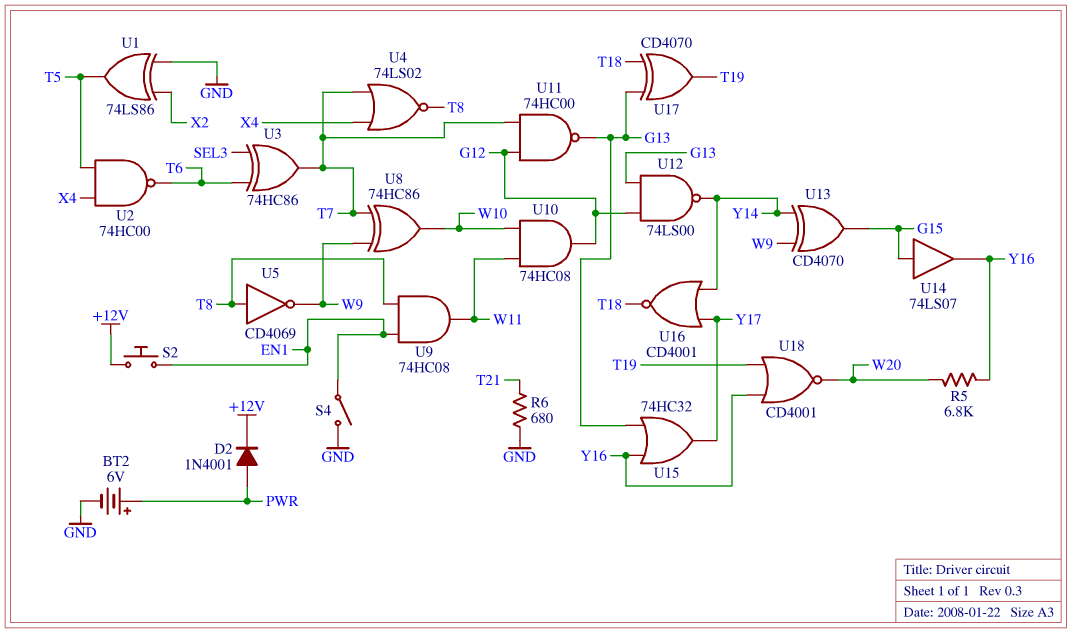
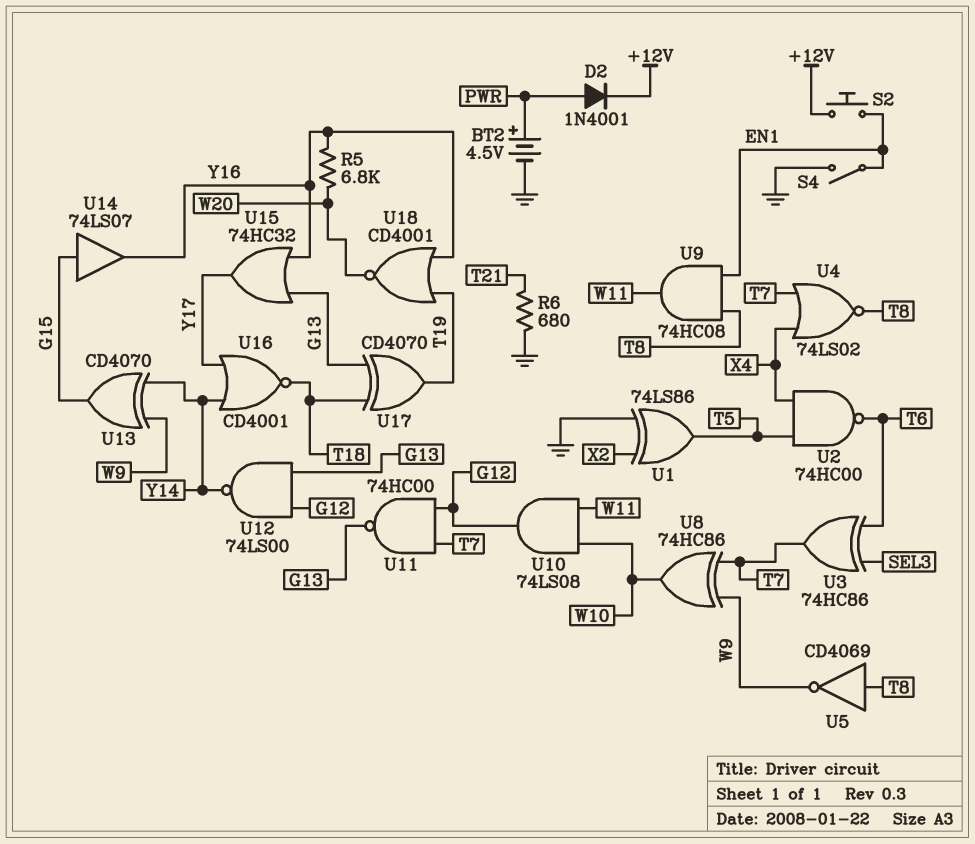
BT2: 6V (plus PWR, minus GND) -> 4.5V (plus PWR, minus GND)
U10: AND 74HC08 (in W10, in W11, out G12) -> AND 74LS08 (in W10, in W11, out G12)

